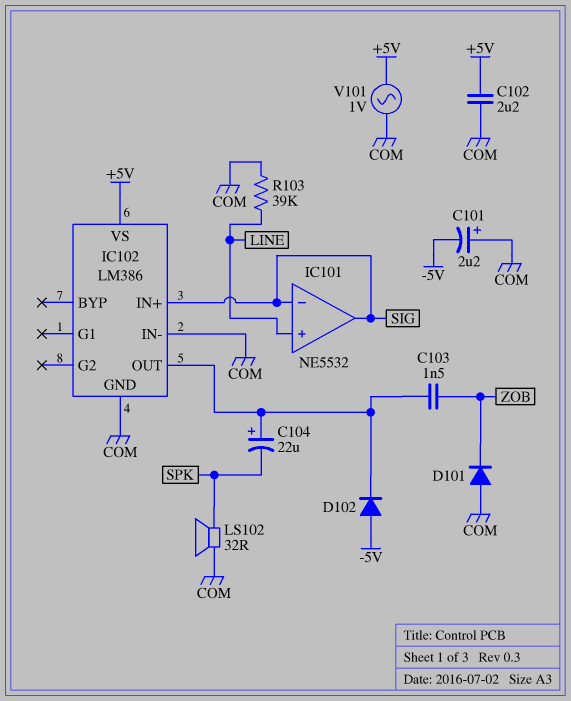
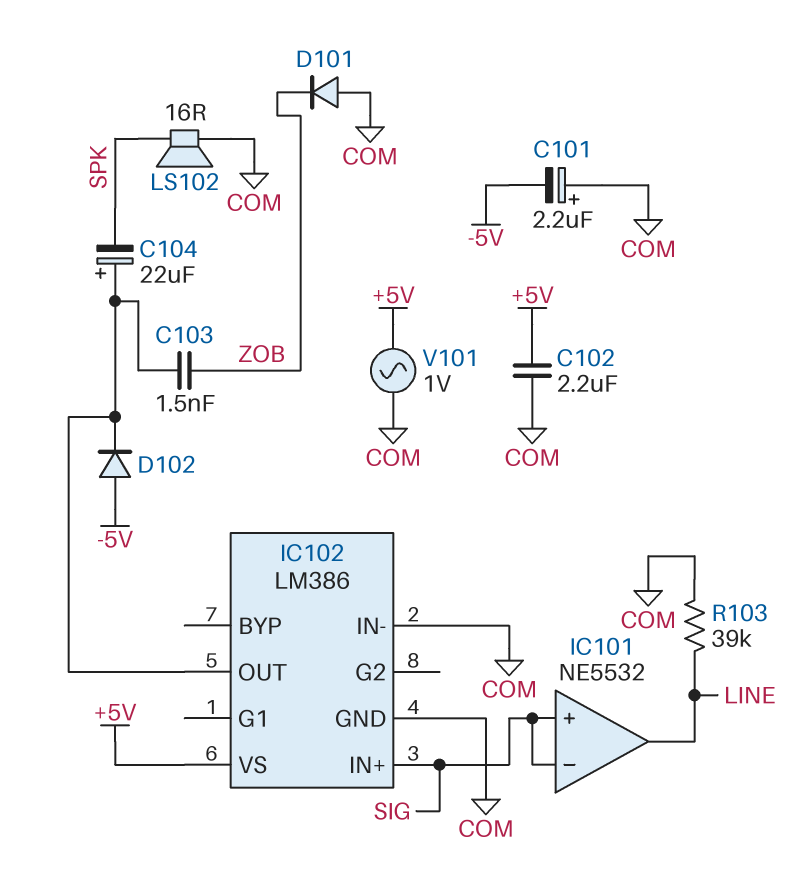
IC101 pin in+: LINE -> SIG
IC101 pin out: SIG -> LINE
LS102: speaker 32R (COM, SPK) -> speaker 16R (COM, SPK)

